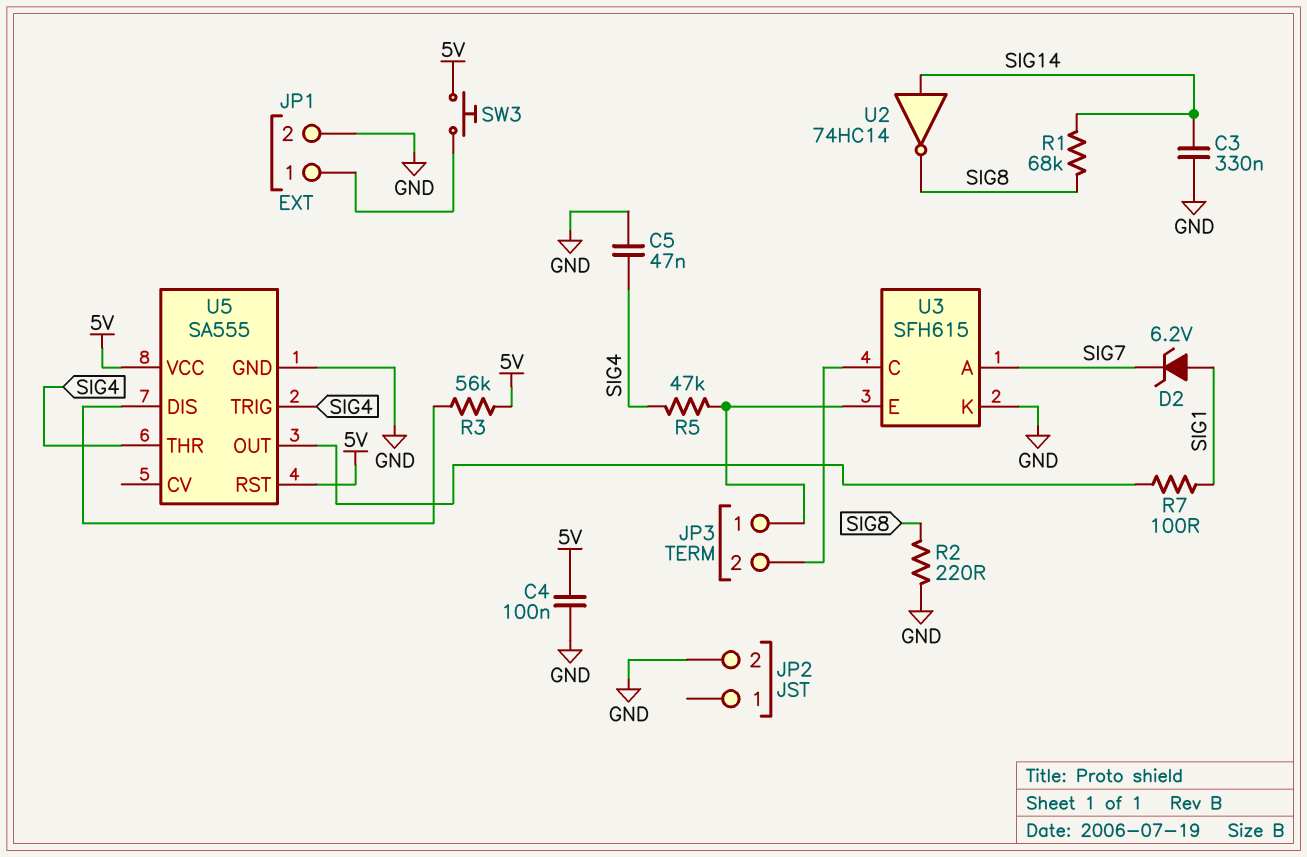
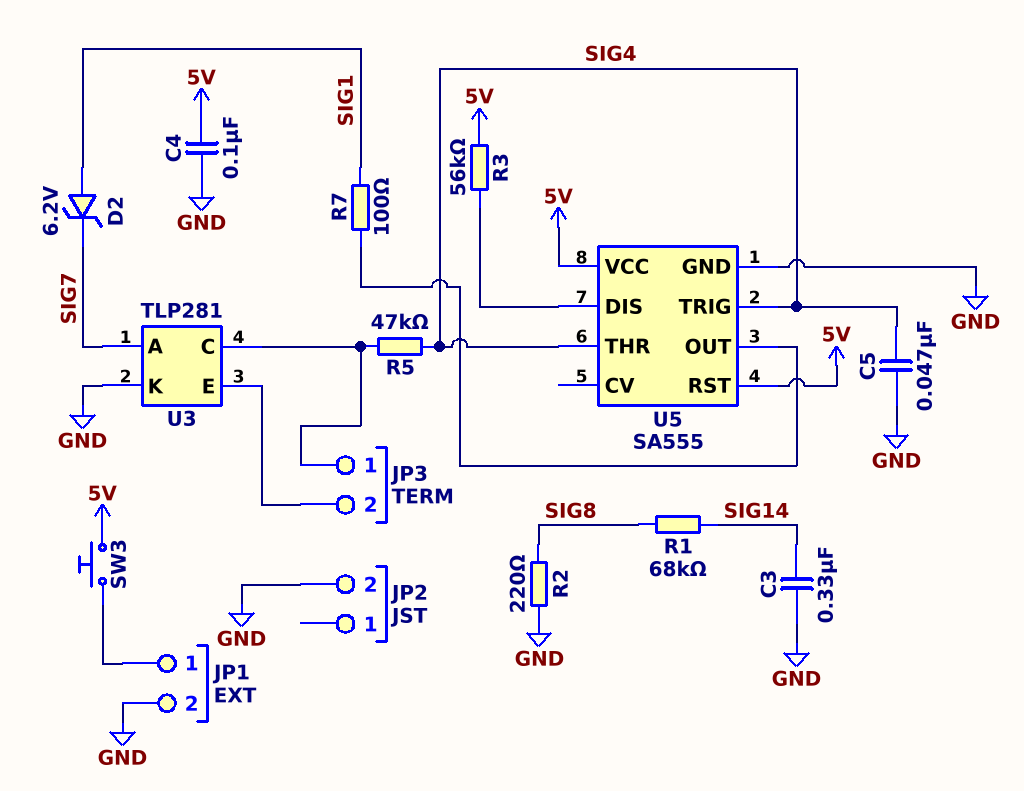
U2: NOT 74HC14 (in SIG14, out SIG8) -> none
U3: SFH615 -> TLP281
U3 pin C: JP3/2 -> JP3/1
U3 pin E: JP3/1 -> JP3/2

